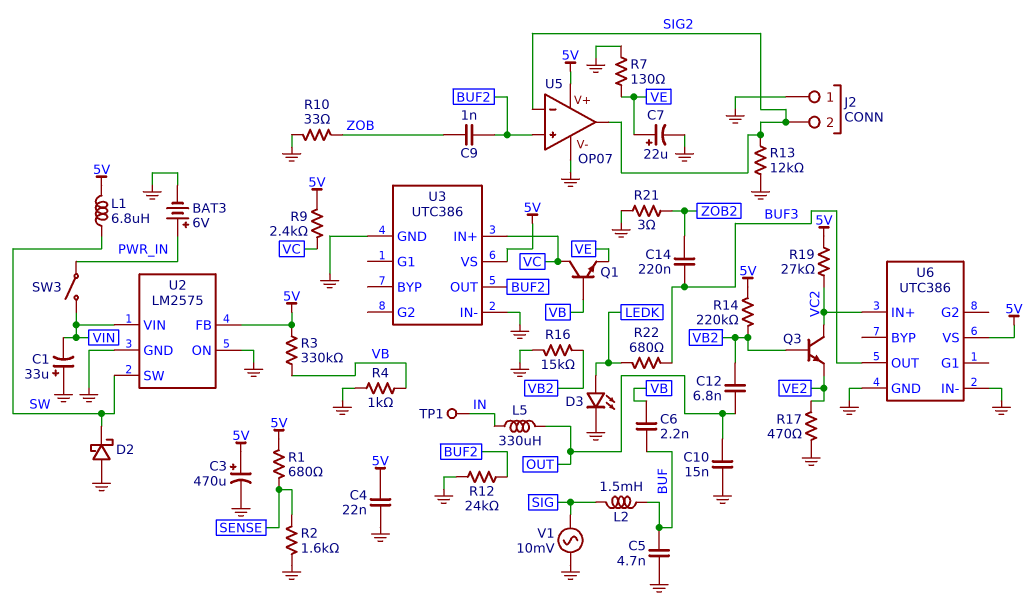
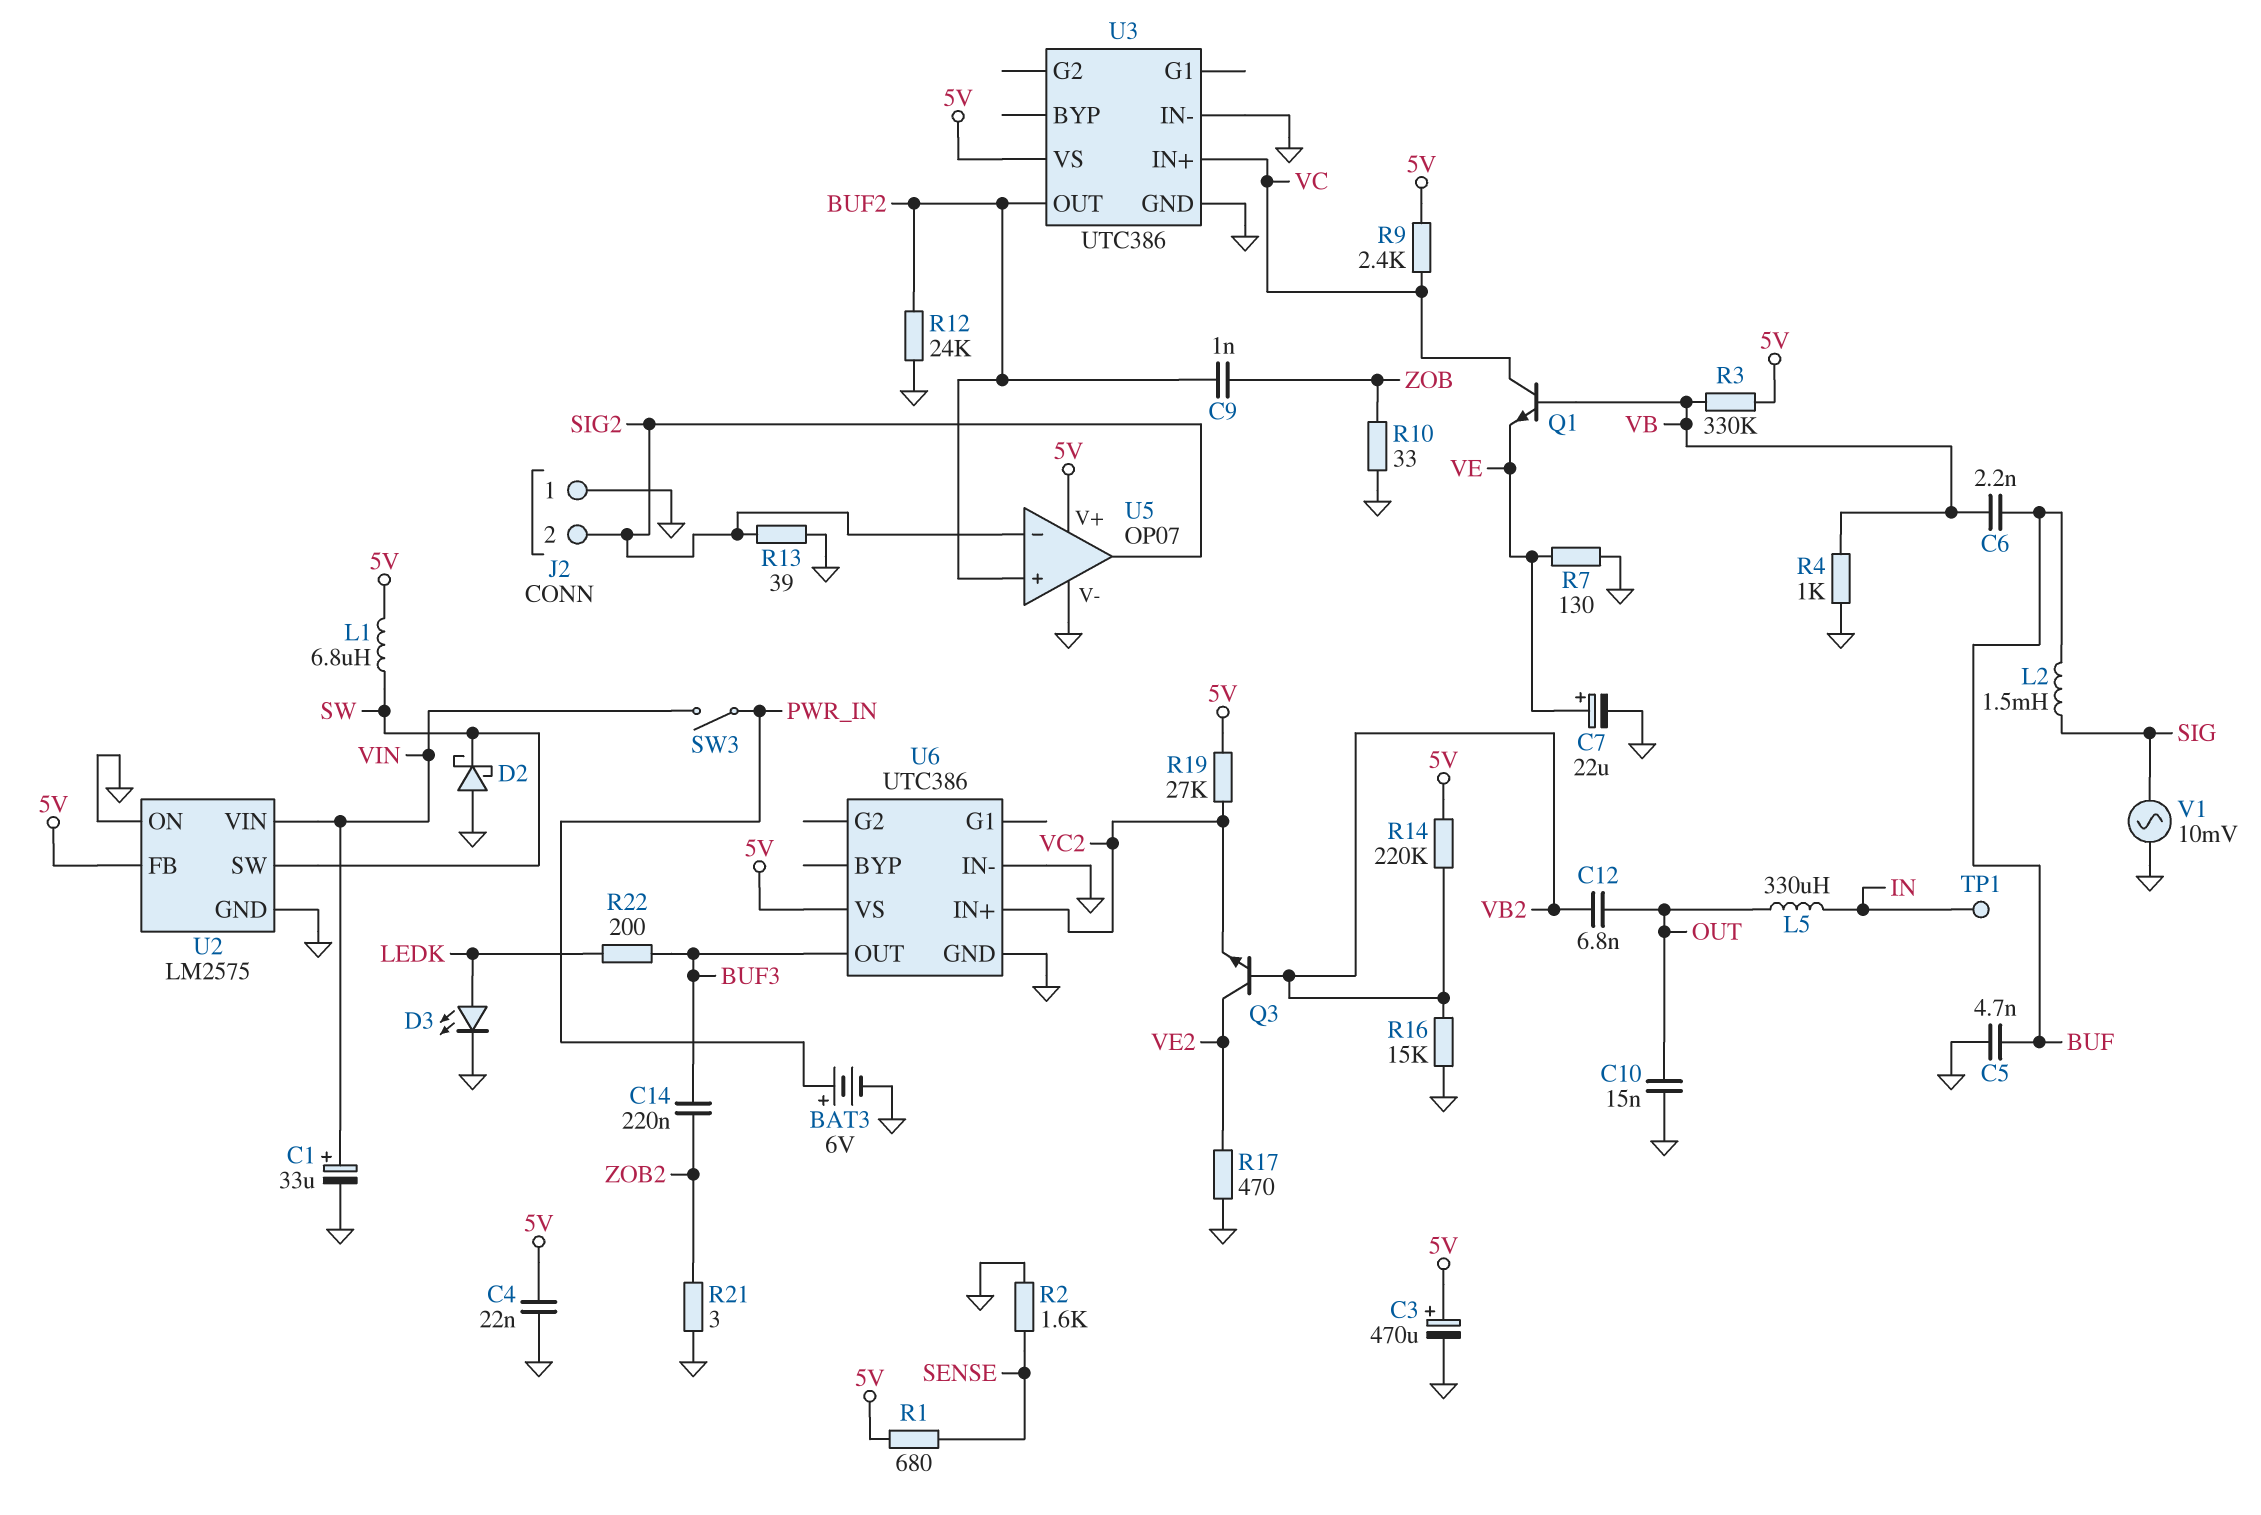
C1: 33uF (plus GND, minus VIN) -> 33uF (plus VIN, minus GND)
Q3: NPN (B VB2, C VC2, E VE2) -> NPN (B VB2, C VE2, E VC2)
R13: 12k (GND, SIG2) -> 39 (GND, SIG2)
R22: 680 (BUF3, LEDK) -> 200 (BUF3, LEDK)

